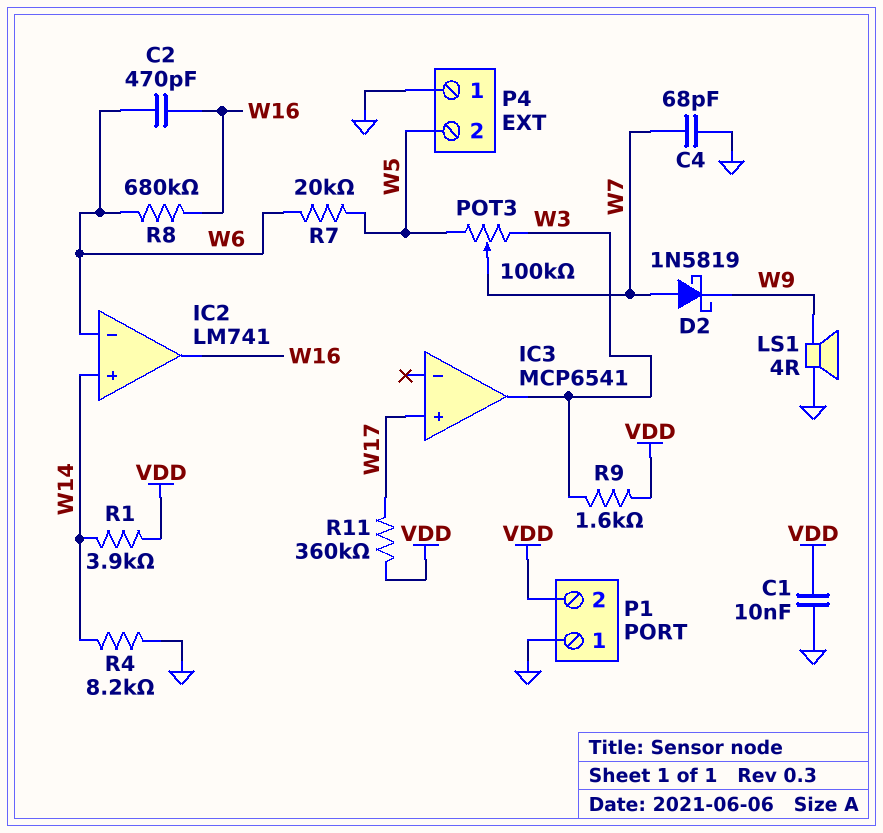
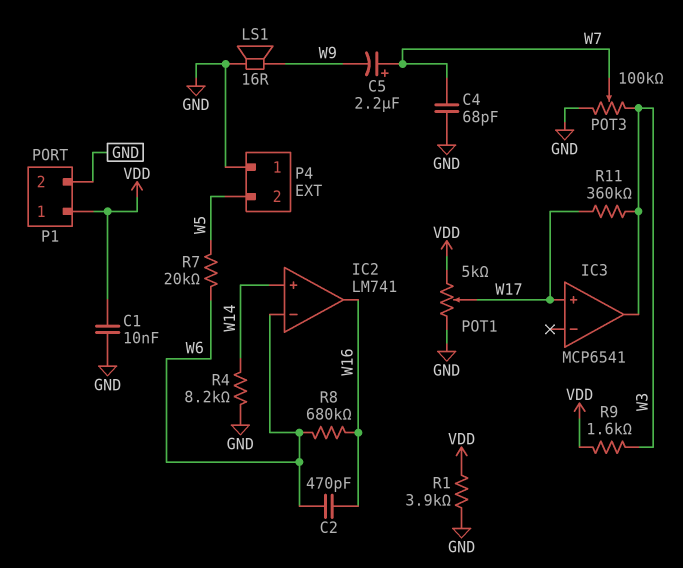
C5: none -> 2.2uF (plus W7, minus W9)
D2: schottky 1N5819 (A W7, K W9) -> none
LS1: speaker 4R (GND, W9) -> speaker 16R (GND, W9)
P1 pin 1: GND -> VDD
P1 pin 2: VDD -> GND
POT1: none -> 5k (GND, VDD, wiper W17)
POT3: 100k (W3, W5, wiper W7) -> 100k (GND, W3, wiper W7)
R1: 3.9k (VDD, W14) -> 3.9k (GND, VDD)
R11: 360k (VDD, W17) -> 360k (W3, W17)

